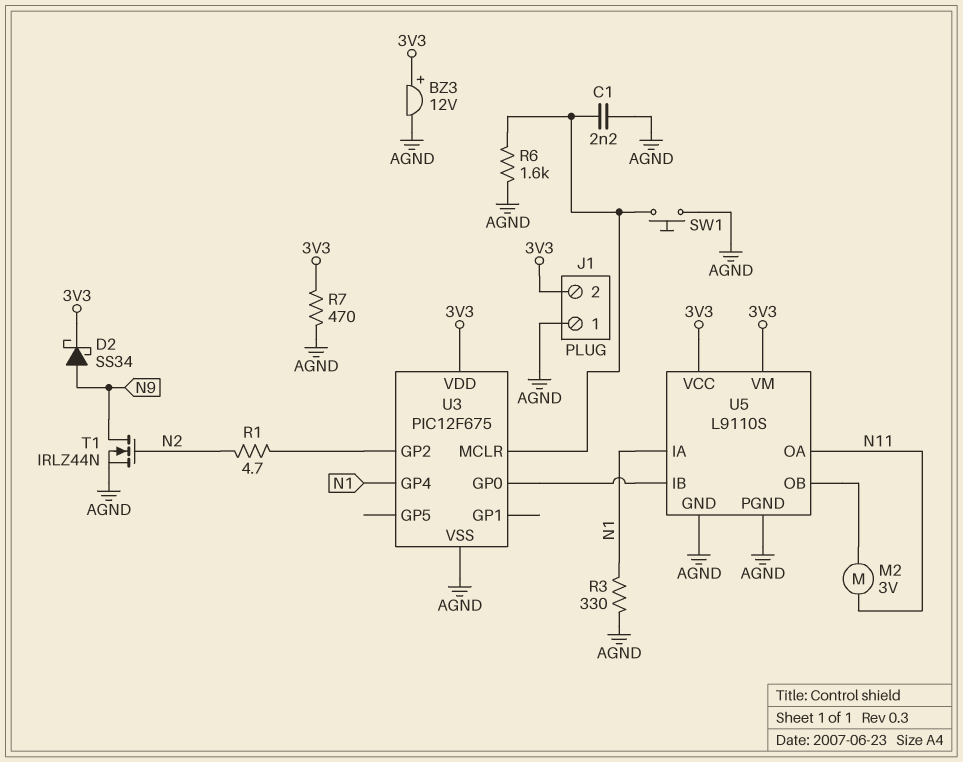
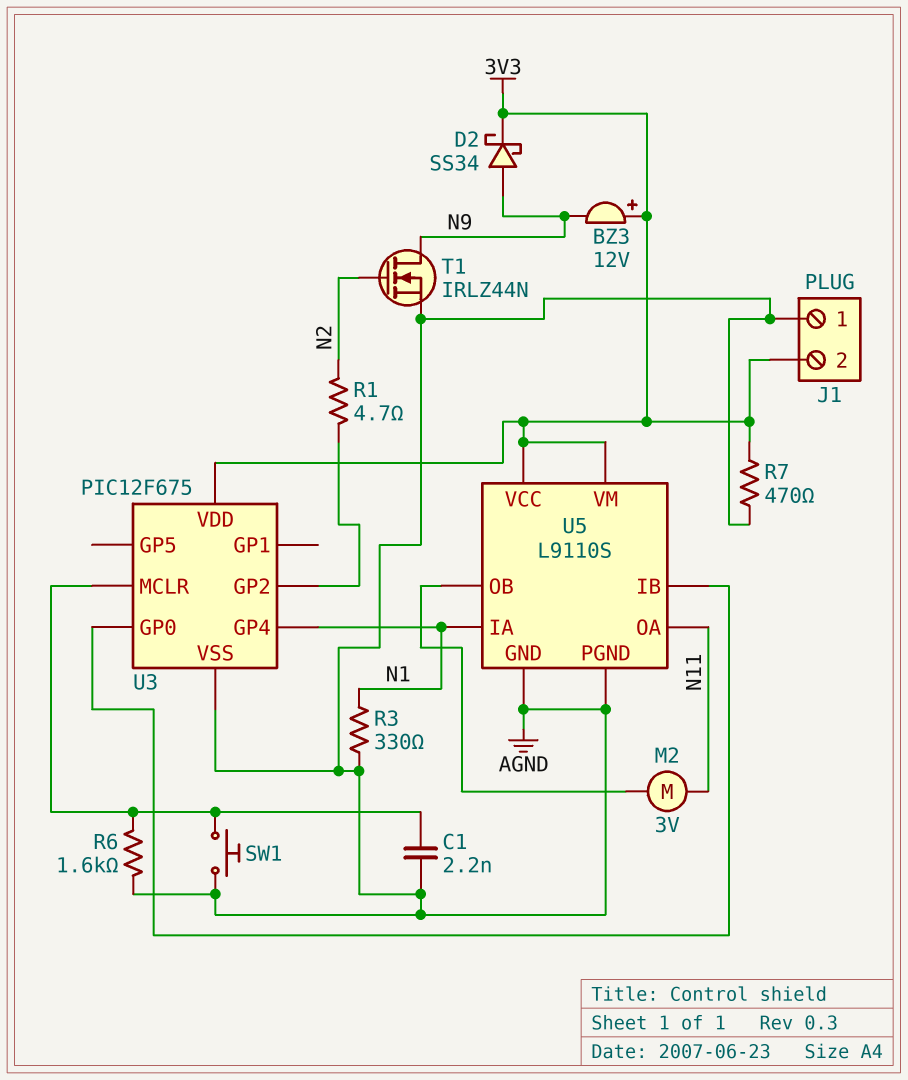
BZ3: buzzer 12V (plus 3V3, minus AGND) -> buzzer 12V (plus 3V3, minus N9)

